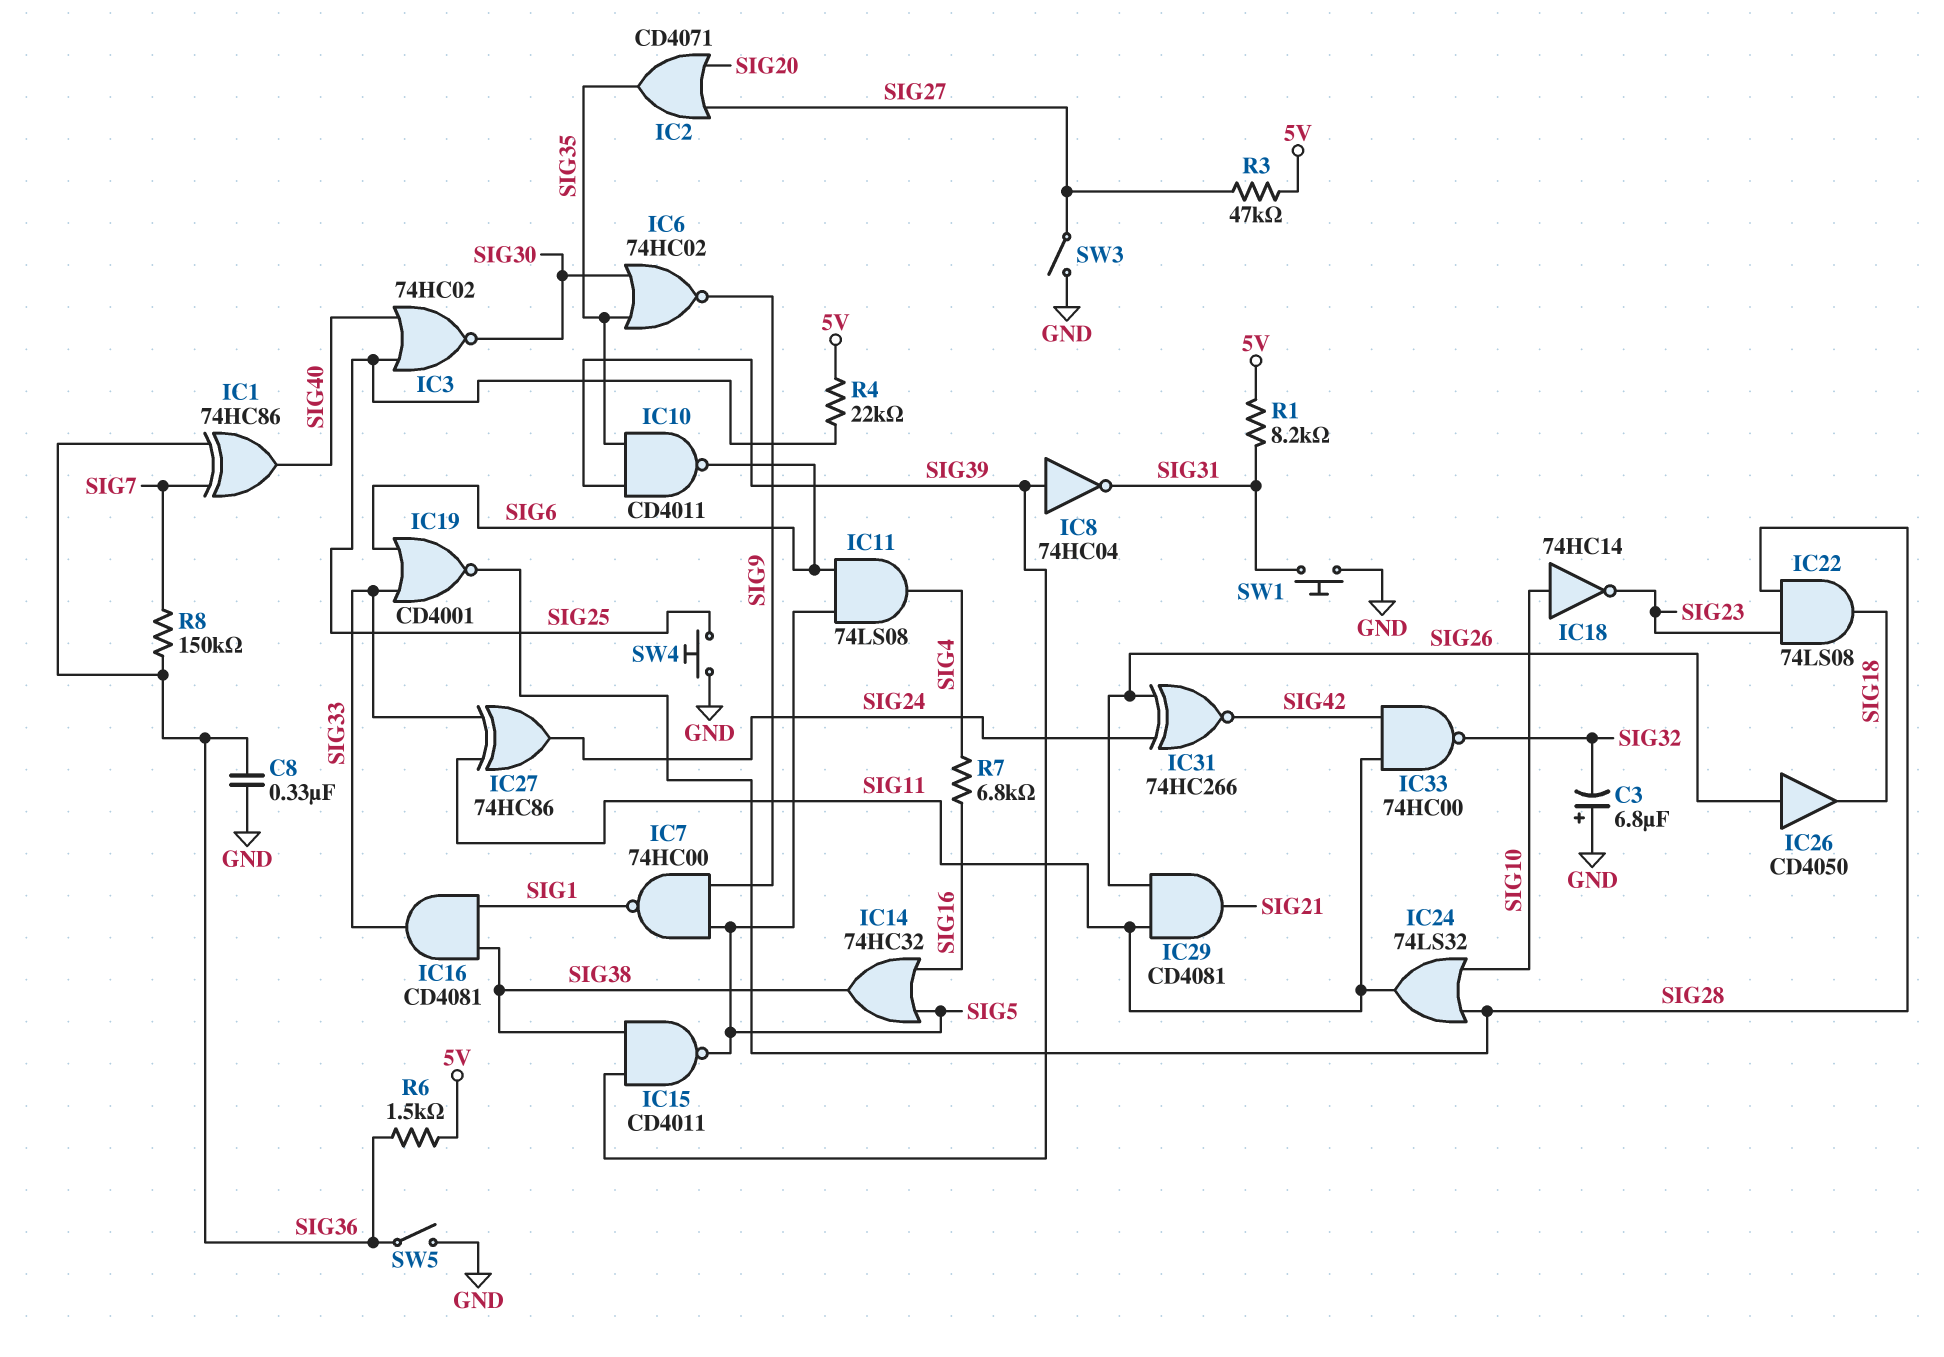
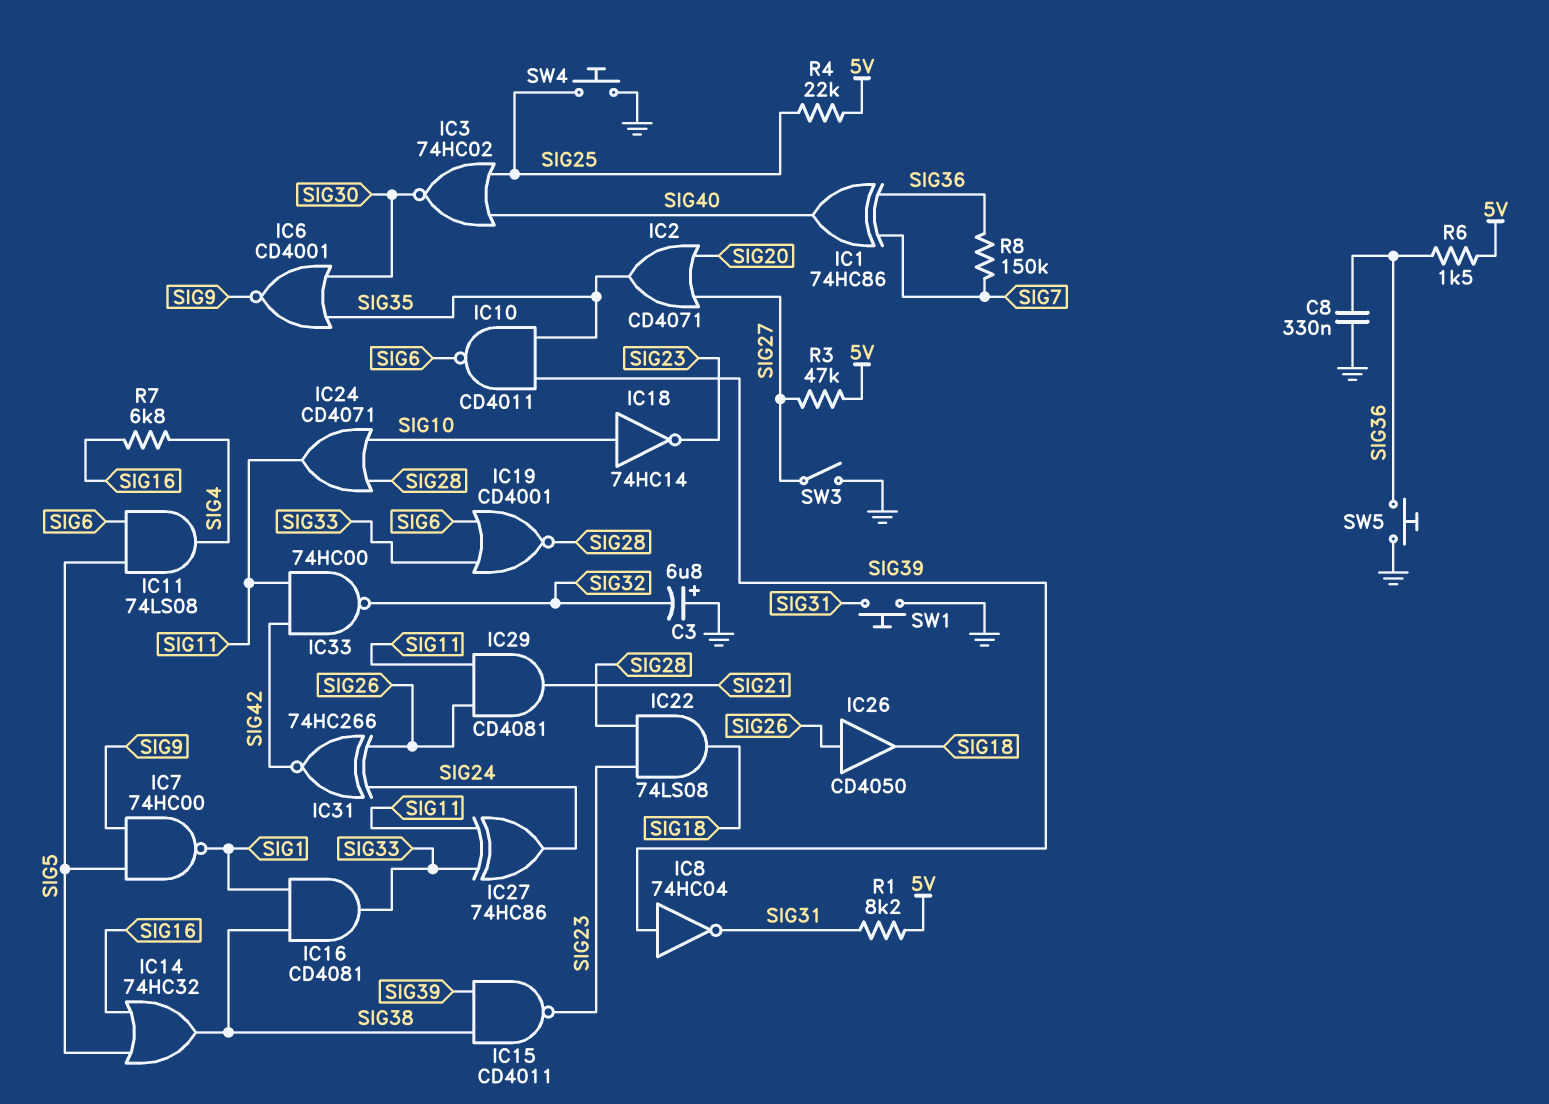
IC6: NOR 74HC02 (in SIG30, in SIG35, out SIG9) -> NOR CD4001 (in SIG30, in SIG35, out SIG9)
IC15: NAND CD4011 (in SIG38, in SIG39, out SIG5) -> NAND CD4011 (in SIG38, in SIG39, out SIG23)
IC24: OR 74LS32 (in SIG10, in SIG28, out SIG11) -> OR CD4071 (in SIG10, in SIG28, out SIG11)
SW5: switch (GND, SIG36) -> button (GND, SIG36)

